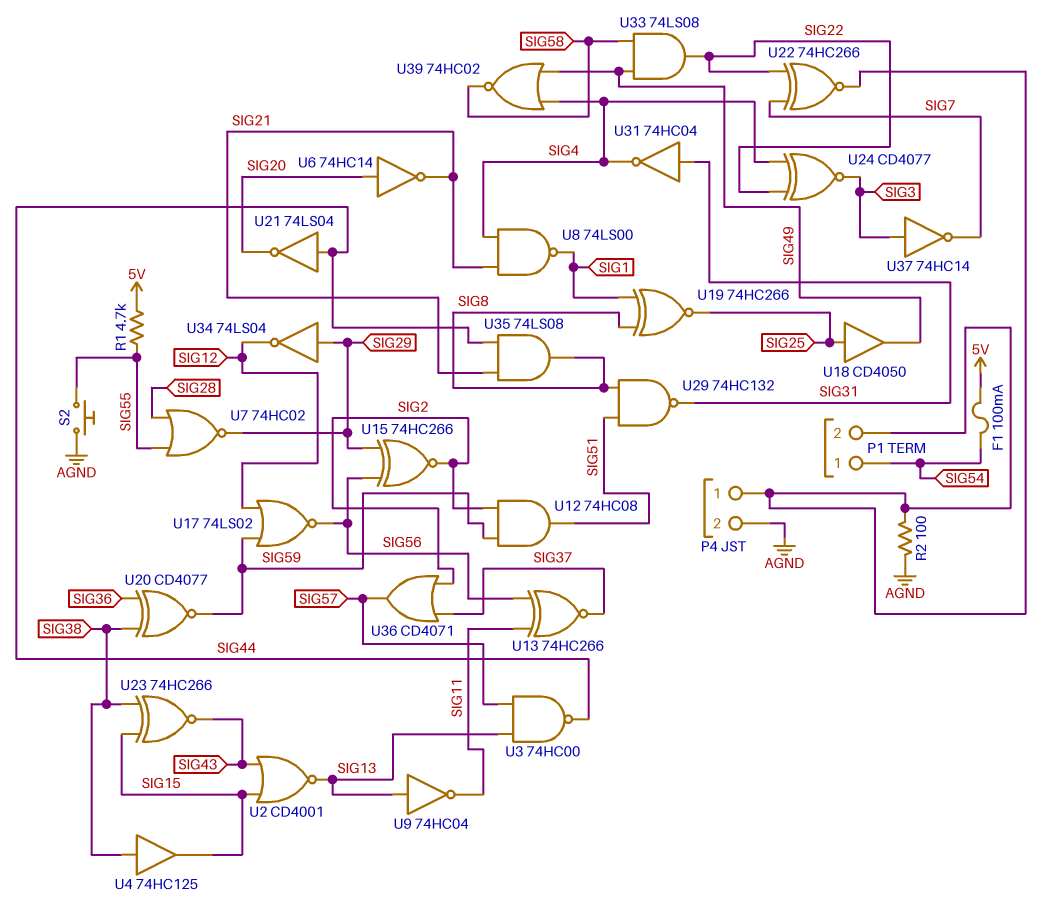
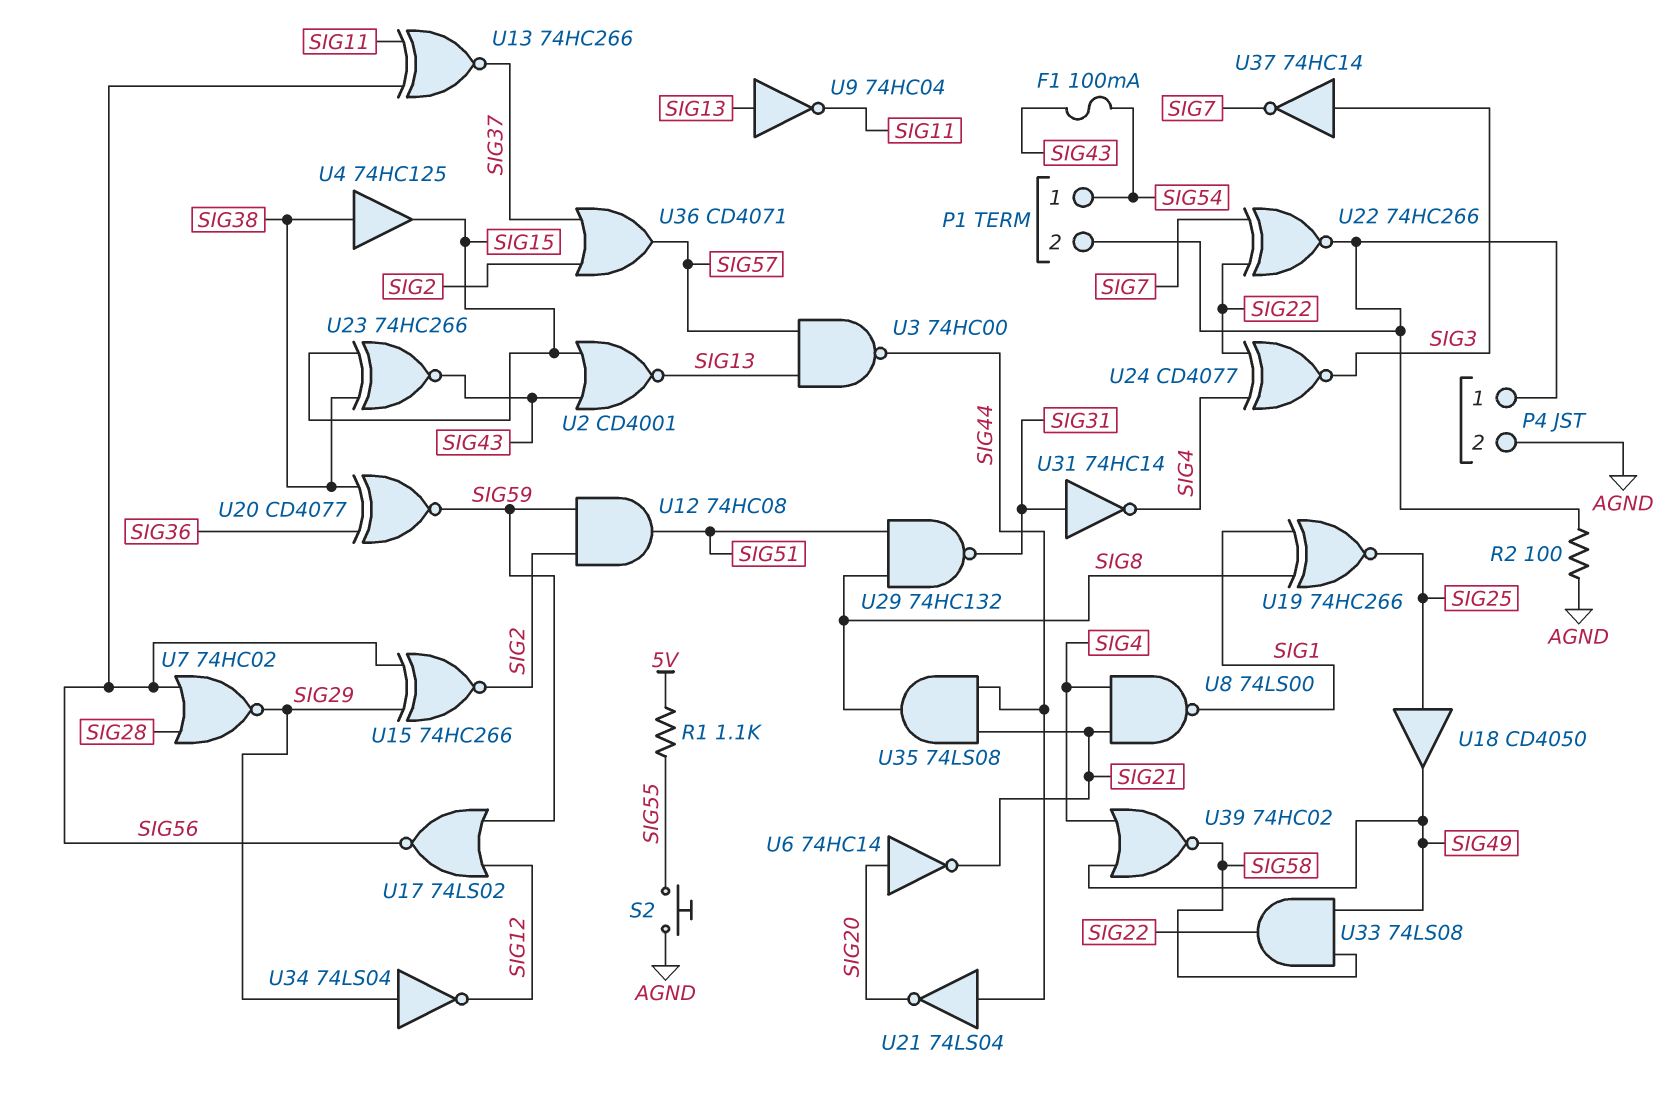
F1: 100mA (5V, SIG54) -> 100mA (SIG43, SIG54)
R1: 4.7k (5V, SIG55) -> 1.1k (5V, SIG55)
U7: NOR 74HC02 (in SIG28, in SIG55, out SIG29) -> NOR 74HC02 (in SIG28, in SIG56, out SIG29)
U31: NOT 74HC04 (in SIG31, out SIG4) -> NOT 74HC14 (in SIG31, out SIG4)

